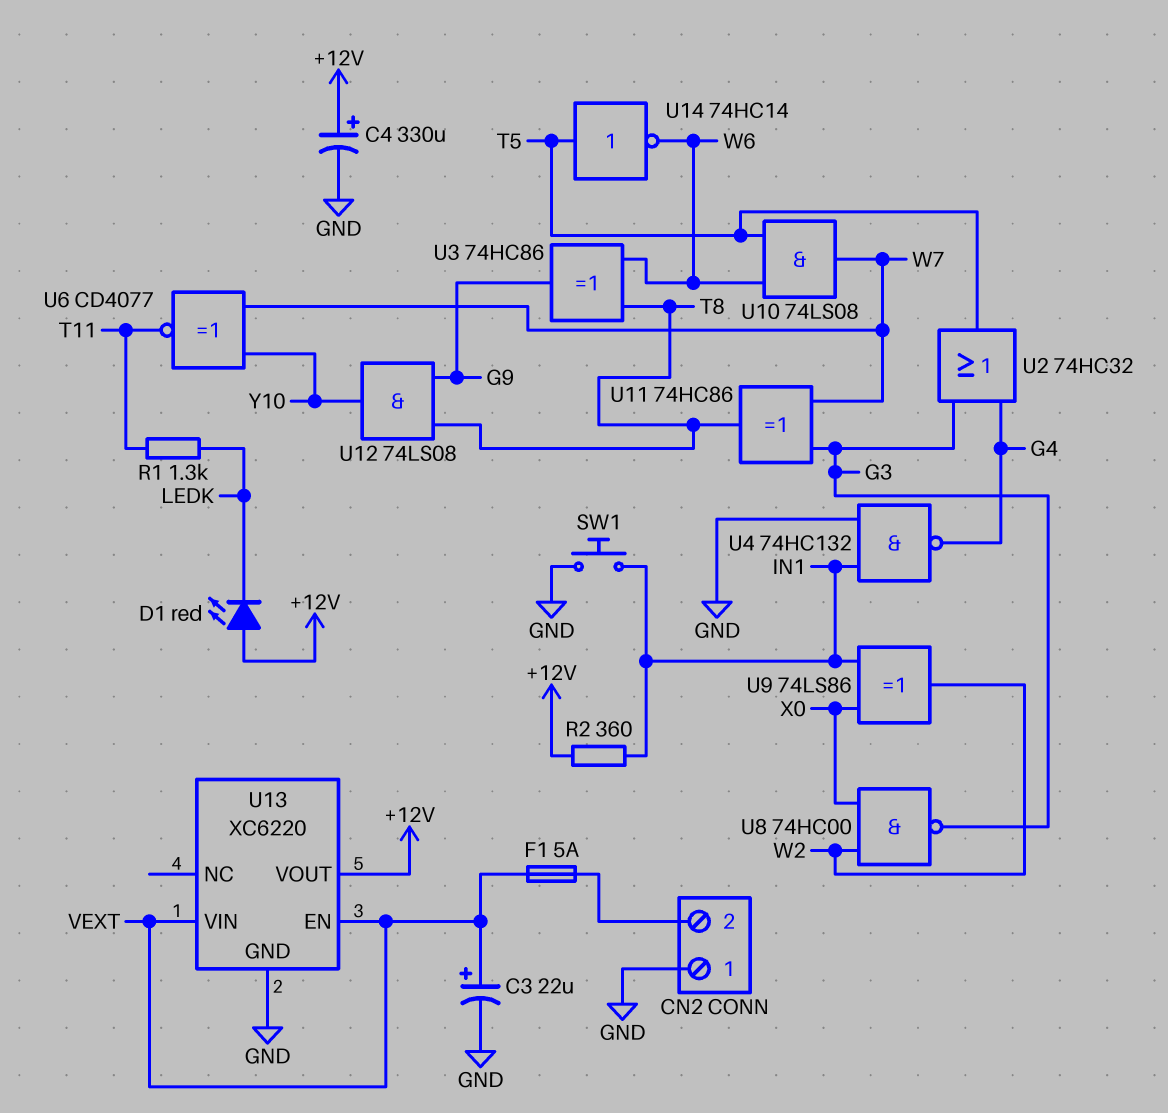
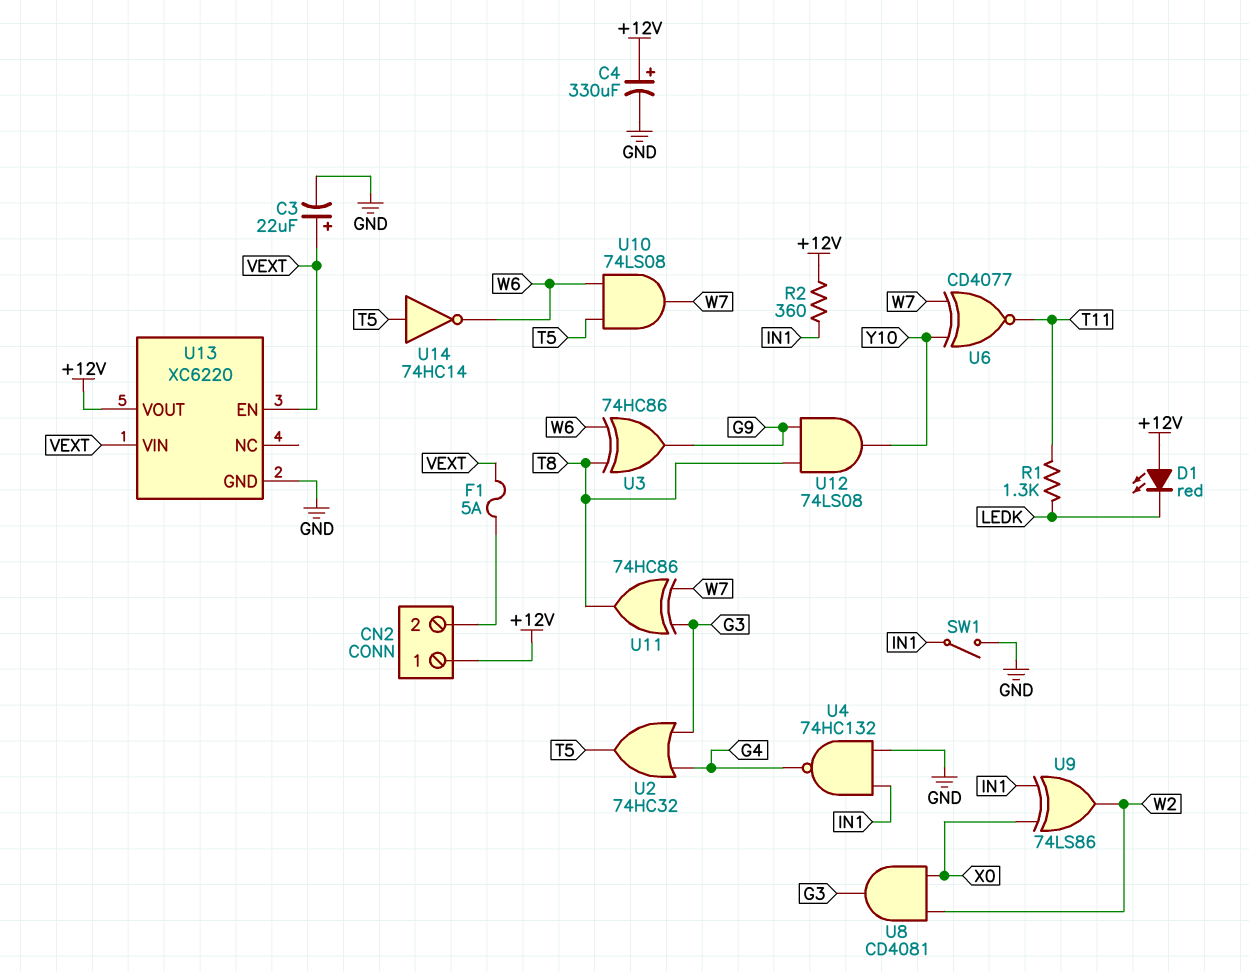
CN2 pin 1: GND -> +12V
SW1: button (GND, IN1) -> switch (GND, IN1)
U8: NAND 74HC00 (in W2, in X0, out G3) -> AND CD4081 (in W2, in X0, out G3)

